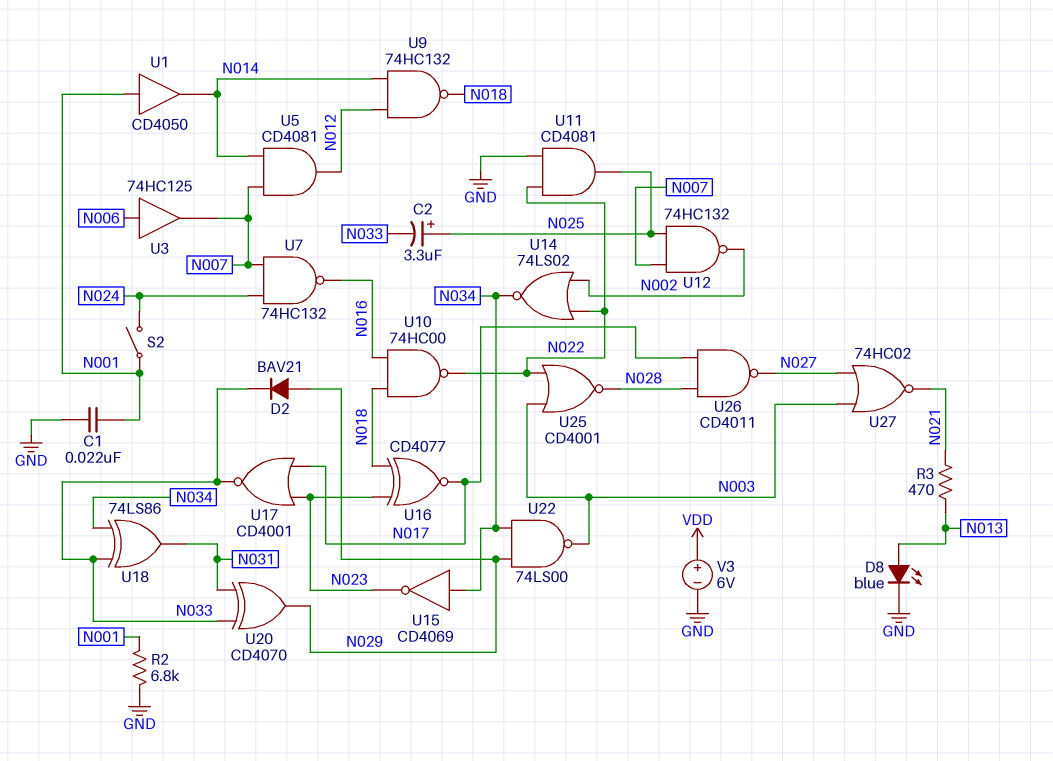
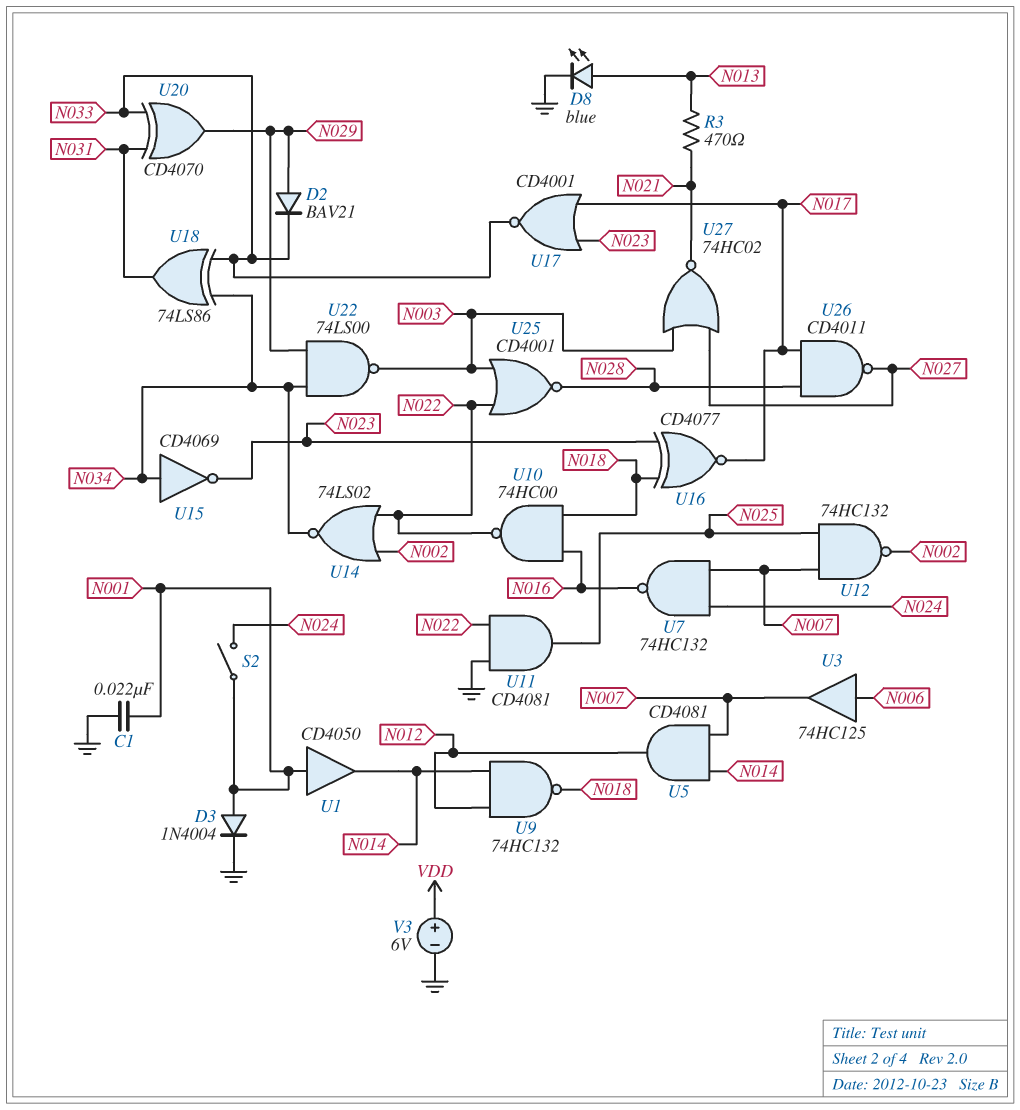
C2: 3.3uF (plus N025, minus N033) -> none
D3: none -> diode 1N4004 (A N001, K GND)
R2: 6.8k (GND, N001) -> none

